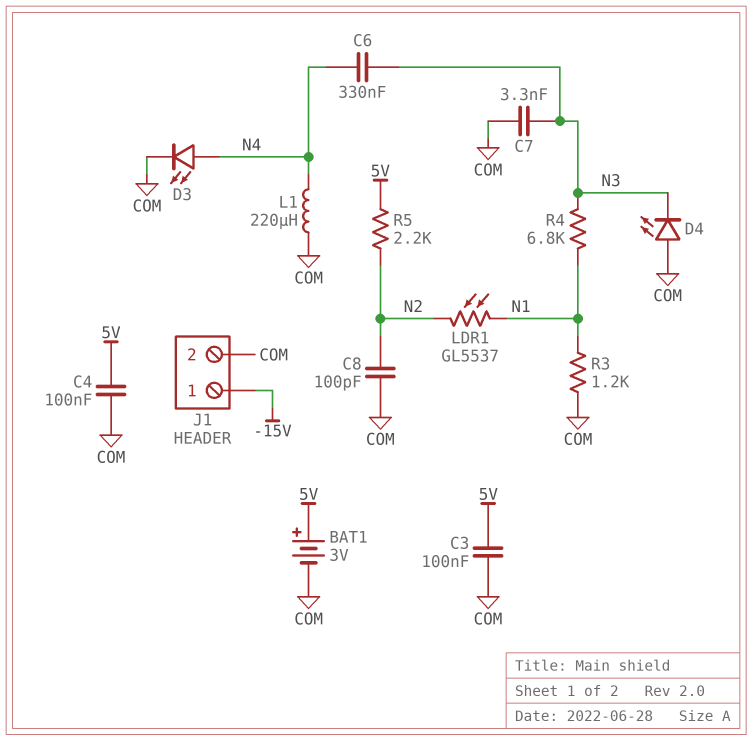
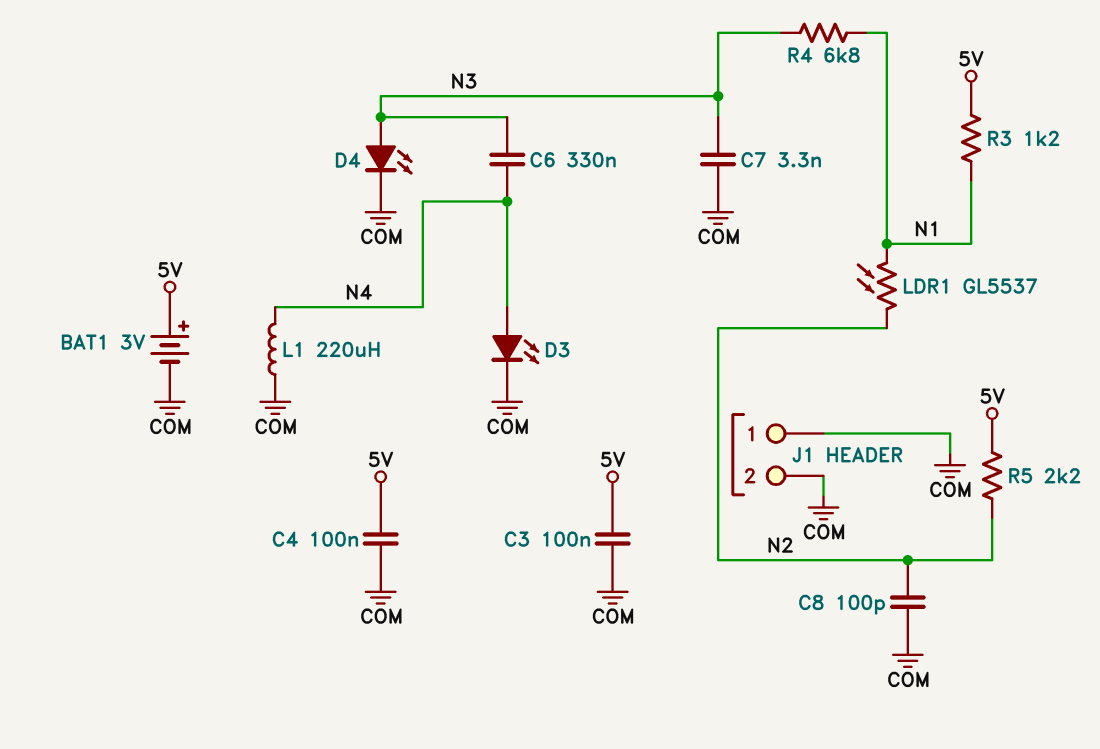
D4: LED (A COM, K N3) -> LED (A N3, K COM)
J1 pin 1: -15V -> COM
R3: 1.2k (COM, N1) -> 1.2k (5V, N1)

